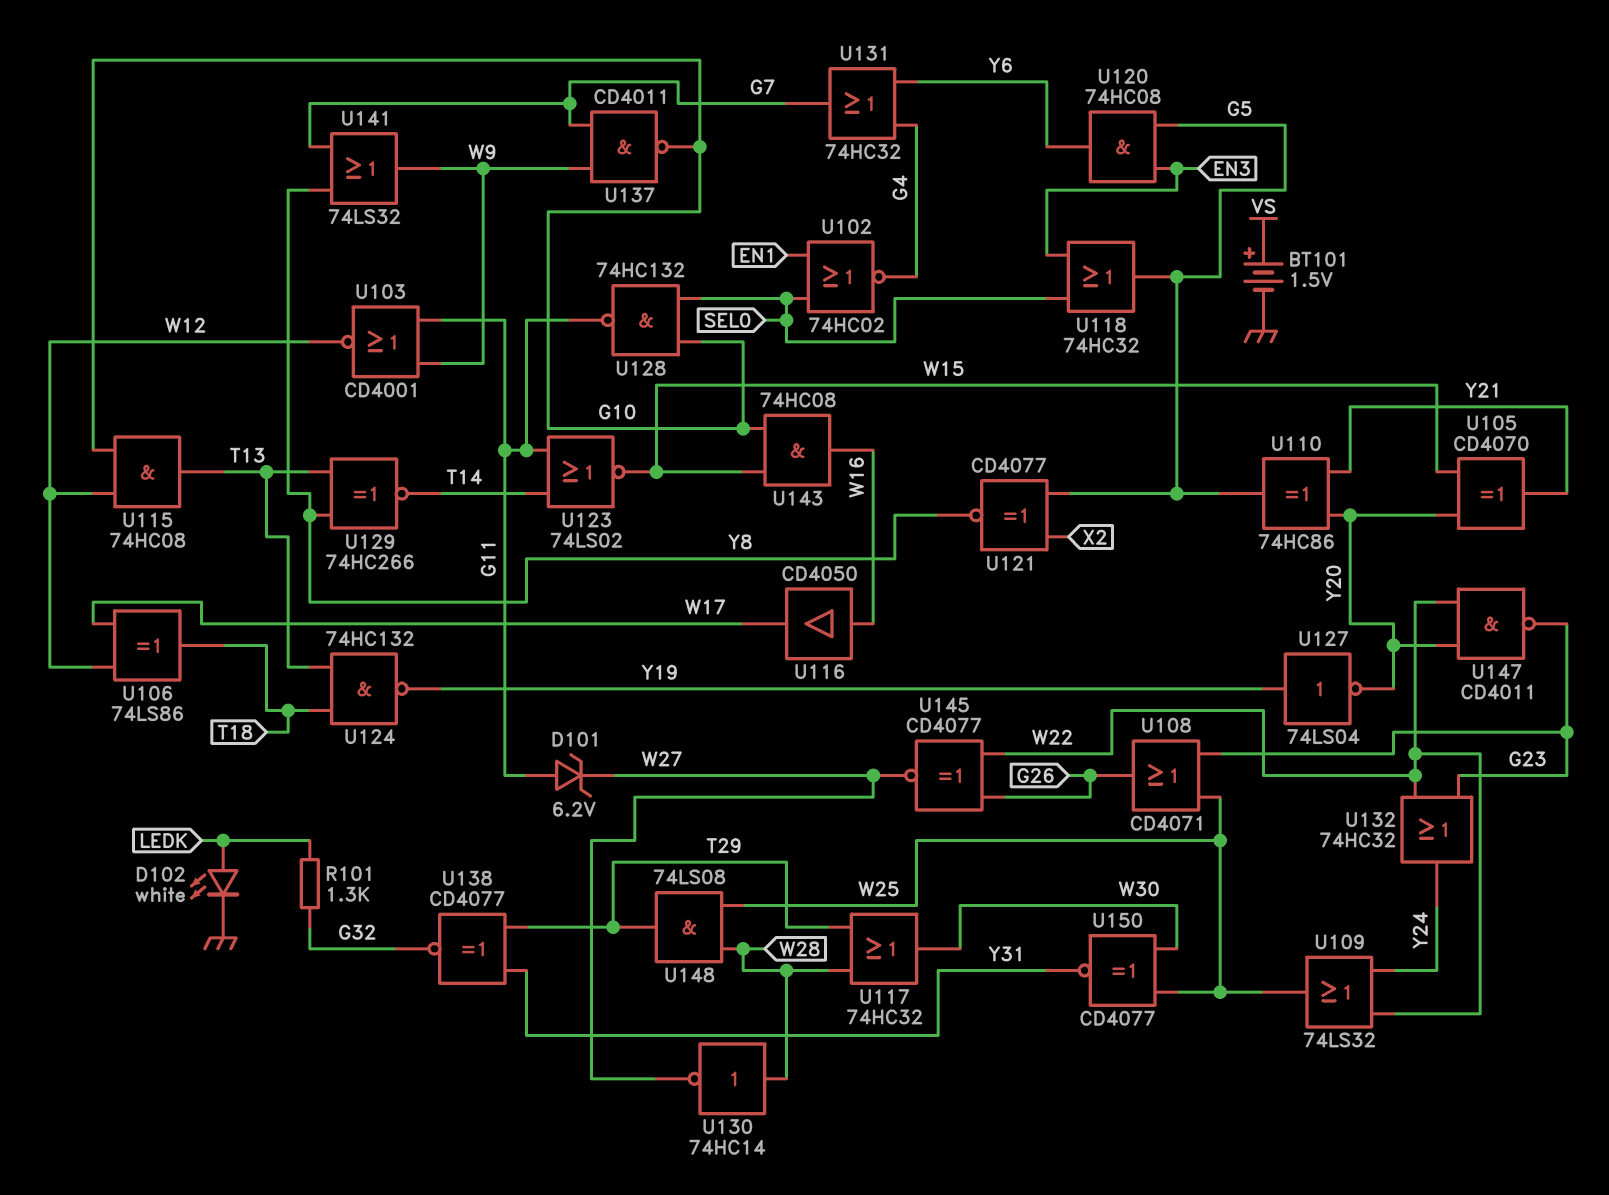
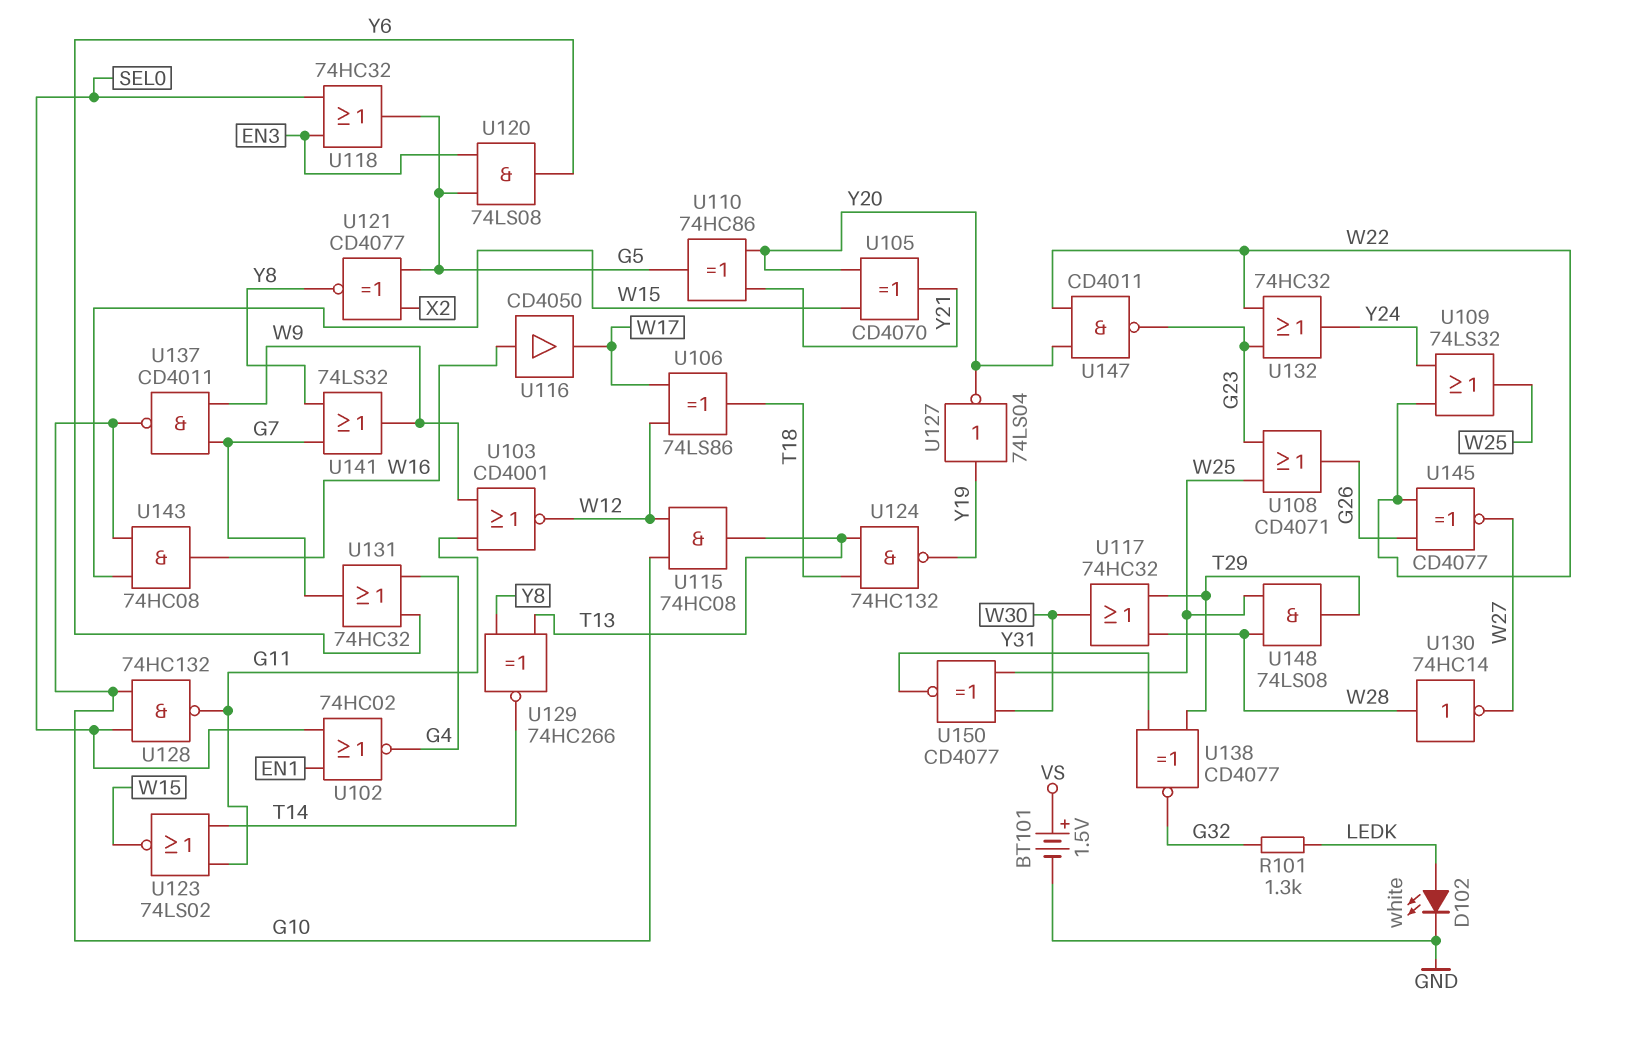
D101: zener 6.2V (A G11, K W27) -> none
U120: AND 74HC08 (in EN3, in G5, out Y6) -> AND 74LS08 (in EN3, in G5, out Y6)

